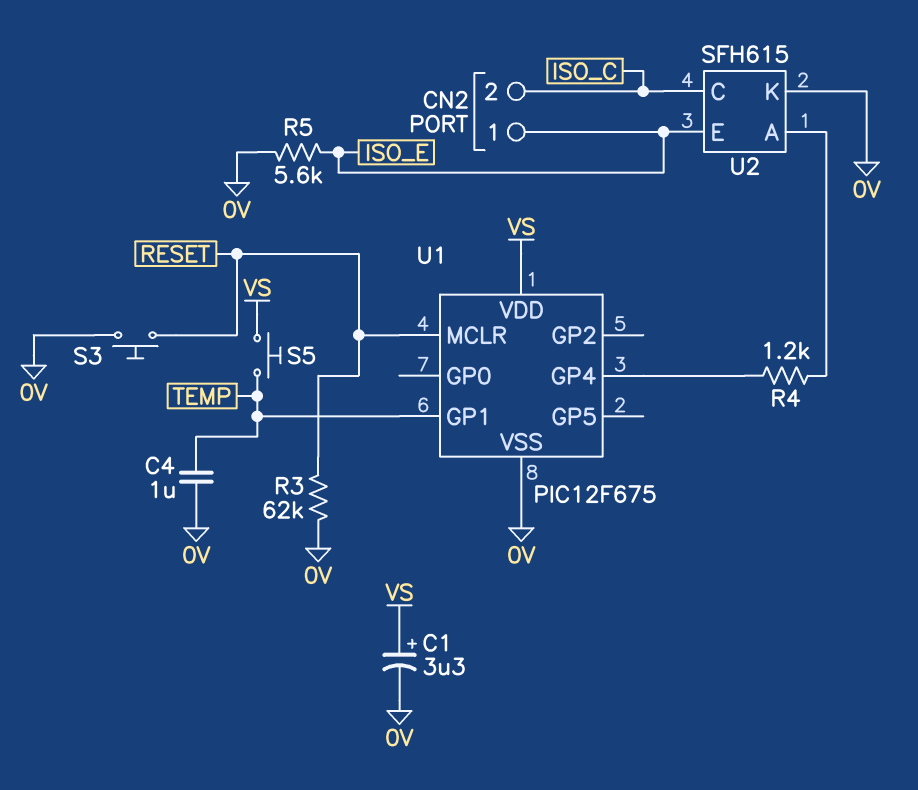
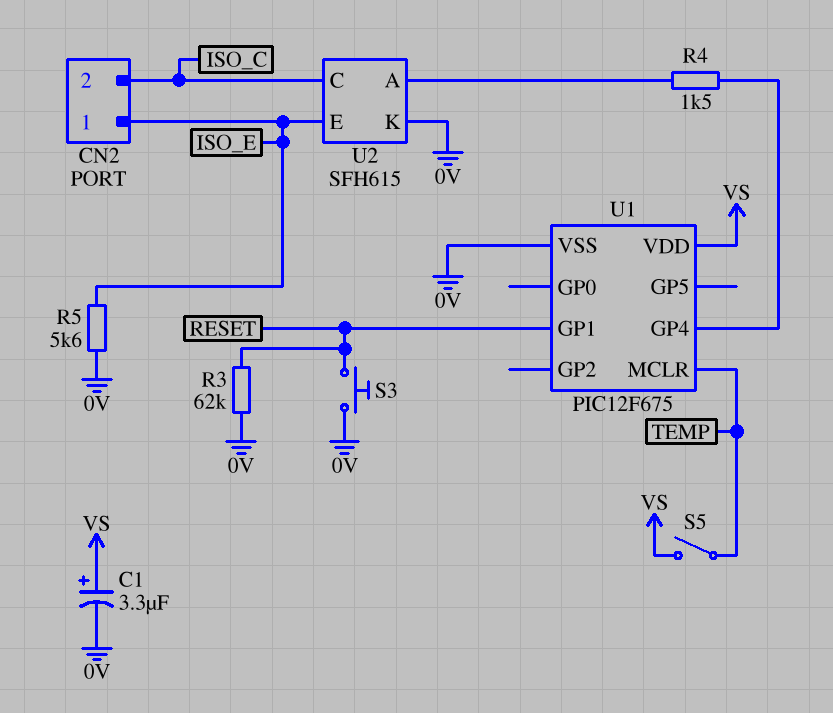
C4: 1uF (0V, TEMP) -> none
R4: 1.2k (U1/GP4, U2/A) -> 1.5k (U1/GP4, U2/A)
S5: button (TEMP, VS) -> switch (TEMP, VS)
U1 pin GP1: TEMP -> RESET
U1 pin MCLR: RESET -> TEMP

